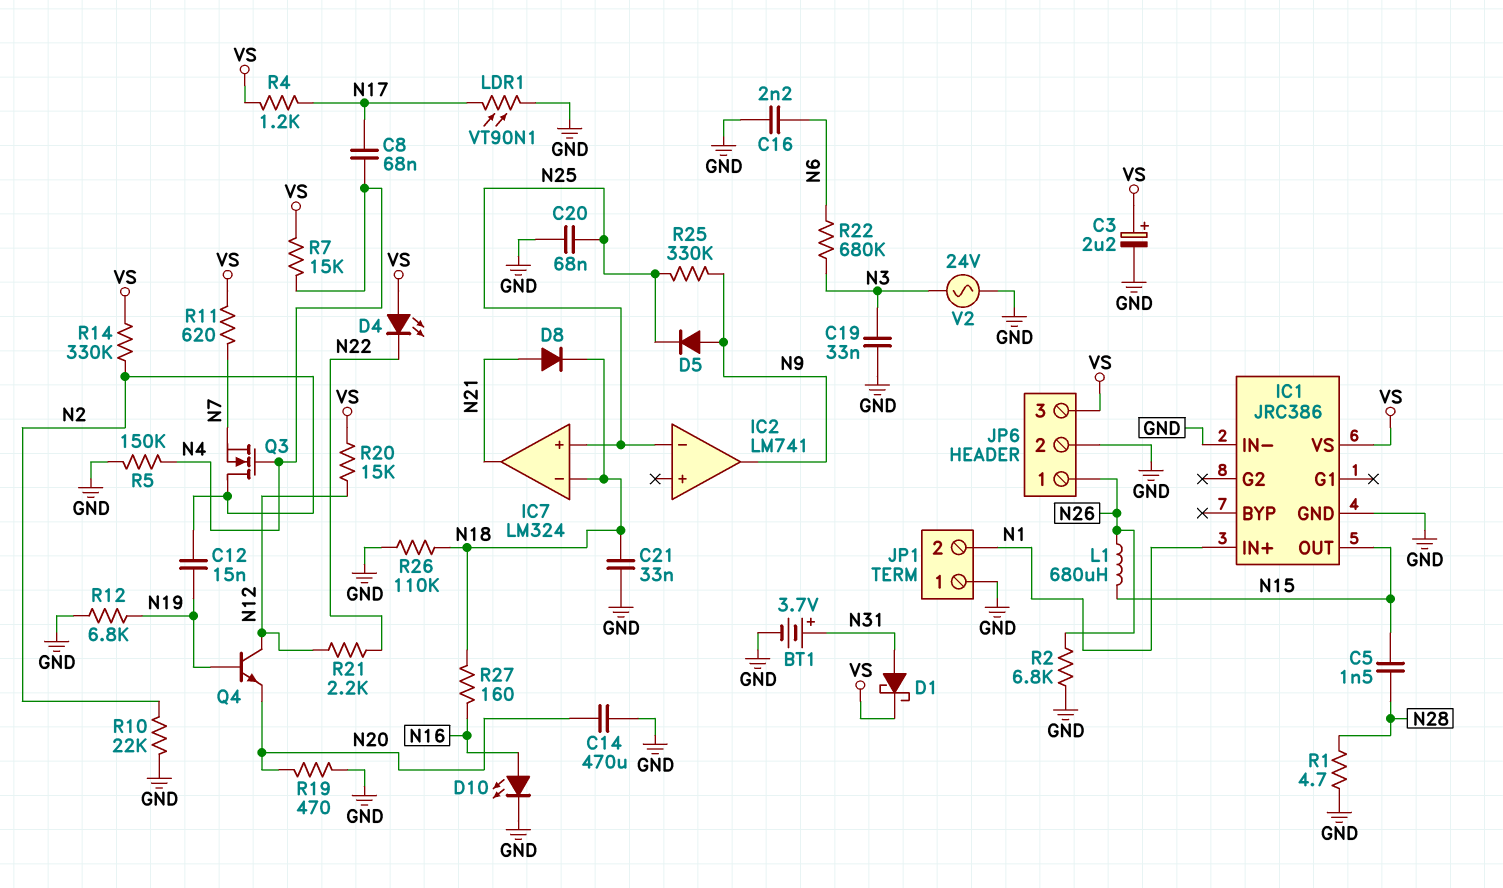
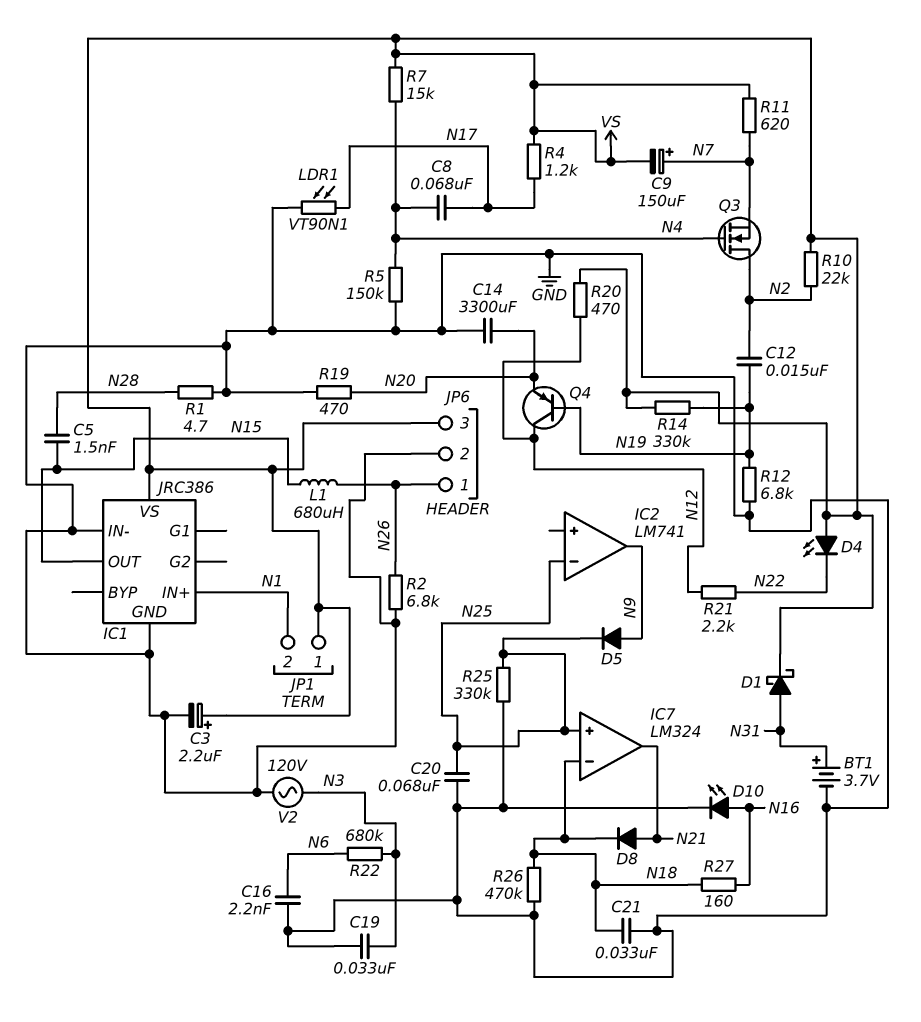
C9: none -> 150uF (plus N7, minus VS)
C14: 470uF (GND, N20) -> 3300uF (GND, N20)
JP1 pin 1: GND -> VS
Q4: NPN (B N19, C N12, E N20) -> PNP (B N19, C N12, E N20)
R10: 22k (GND, N2) -> 22k (N2, VS)
R14: 330k (N2, VS) -> 330k (N19, VS)
R20: 15k (N12, VS) -> 470 (N12, VS)
R25: 330k (N9, N25) -> 330k (GND, N25)
R26: 110k (GND, N18) -> 470k (GND, N18)
V2: AC 24V (GND, N3) -> AC 120V (GND, N3)

